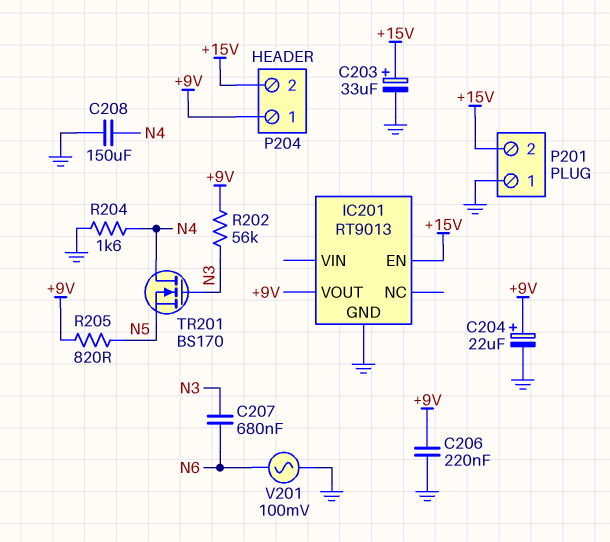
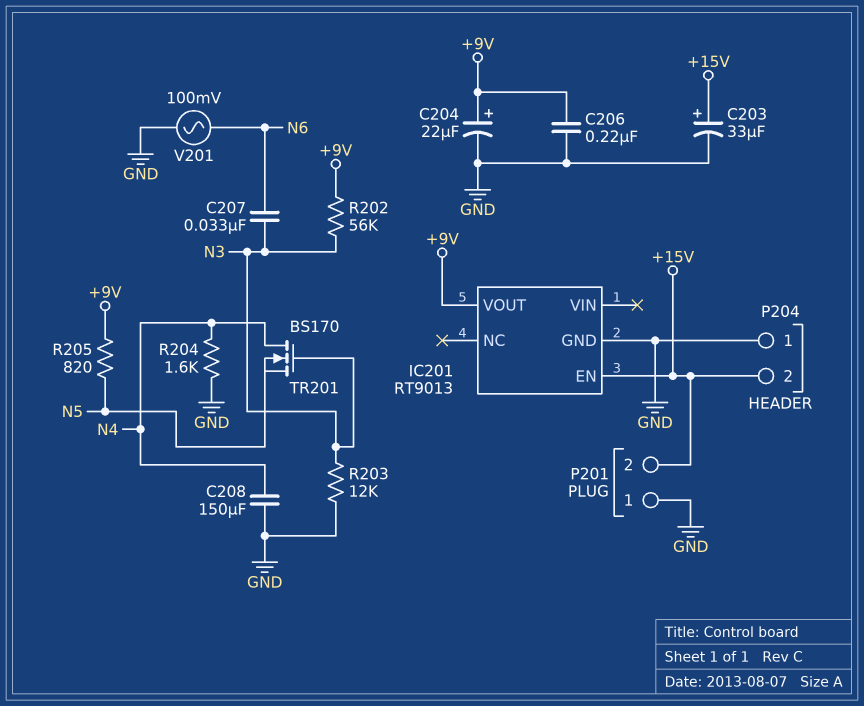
C207: 680nF (N3, N6) -> 33nF (N3, N6)
P204 pin 1: +9V -> GND
R203: none -> 12k (GND, N3)

